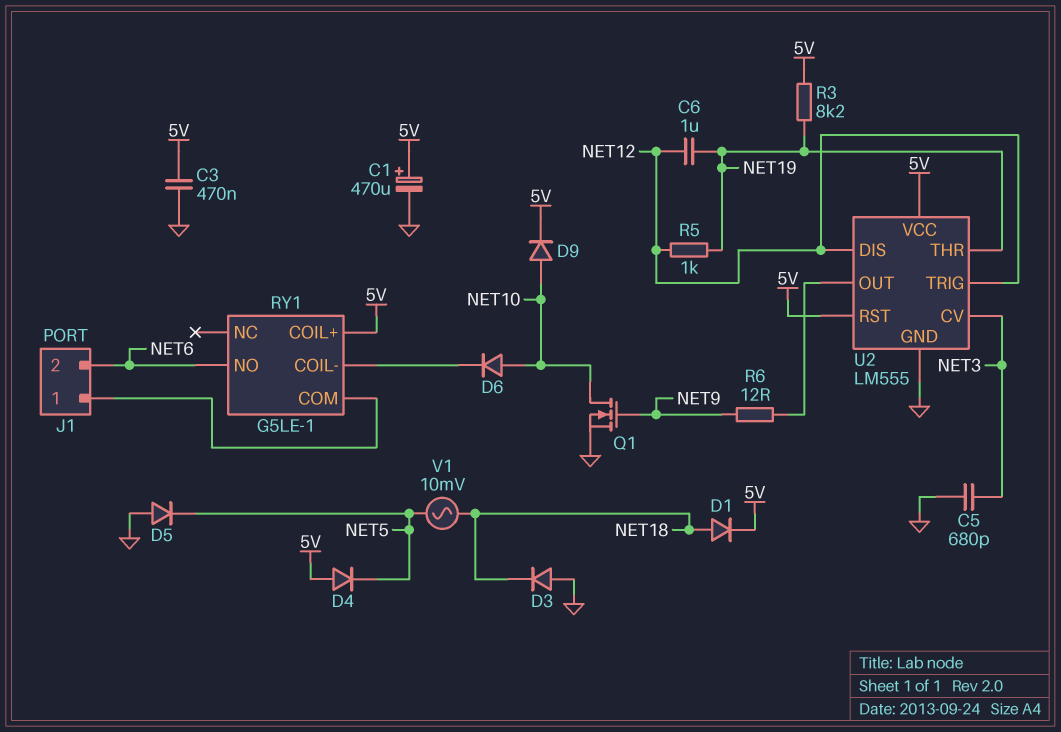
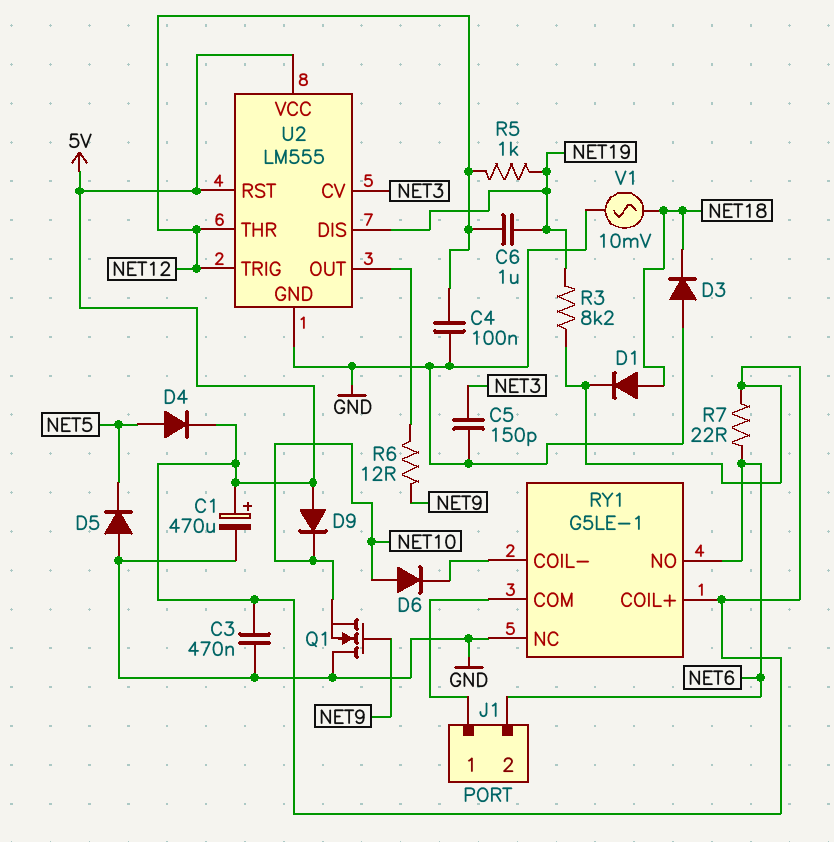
C4: none -> 100nF (GND, NET12)
C5: 680pF (GND, NET3) -> 150pF (GND, NET3)
D4: diode (A 5V, K NET5) -> diode (A NET5, K 5V)
D9: diode (A NET10, K 5V) -> diode (A 5V, K NET10)
Q1: NMOS (G NET9, D NET10, S GND) -> NMOS (G NET9, D GND, S NET10)
R7: none -> 22 (5V, NET6)
RY1 pin NC: none -> GND
U2 pin DIS: NET12 -> NET19
U2 pin THR: NET19 -> NET12
V1: AC 10mV (NET5, NET18) -> AC 10mV (GND, NET18)

